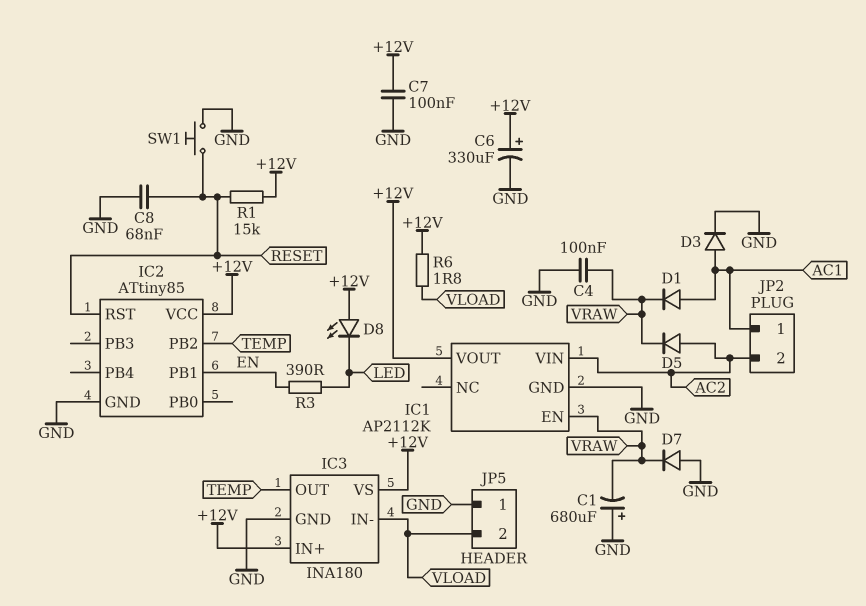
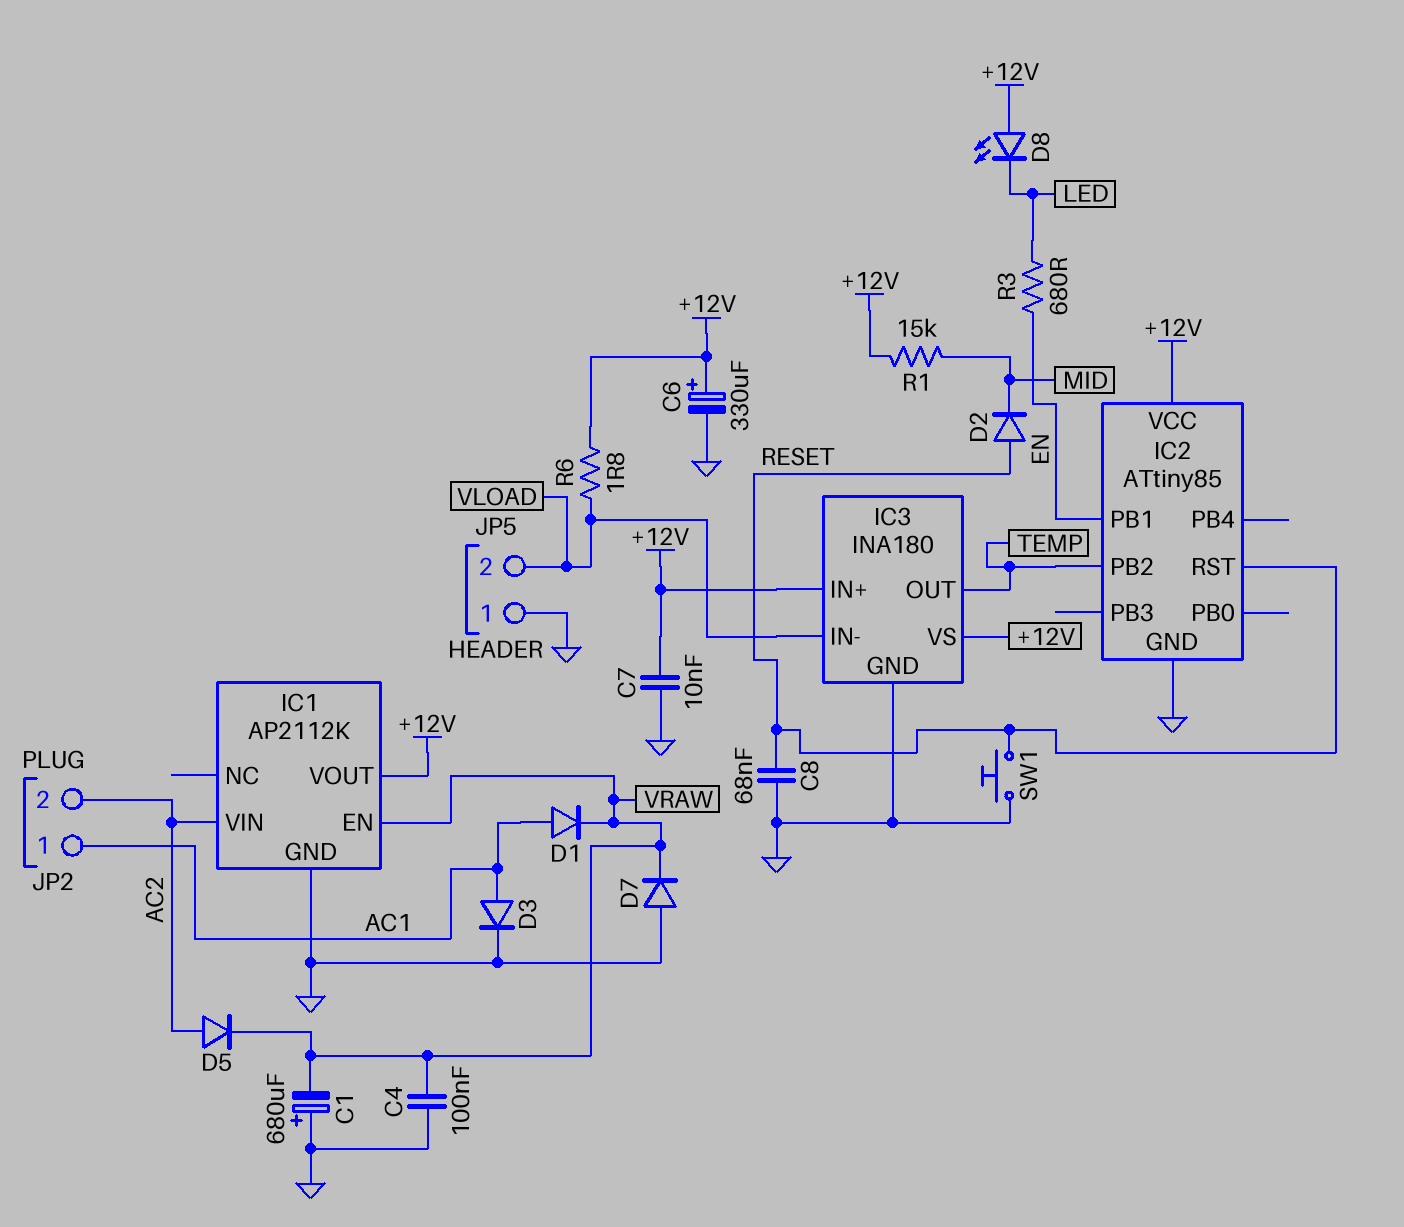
C7: 100nF (+12V, GND) -> 10nF (+12V, GND)
D2: none -> diode (A RESET, K MID)
R1: 15k (+12V, RESET) -> 15k (+12V, MID)
R3: 390 (EN, LED) -> 680 (EN, LED)

